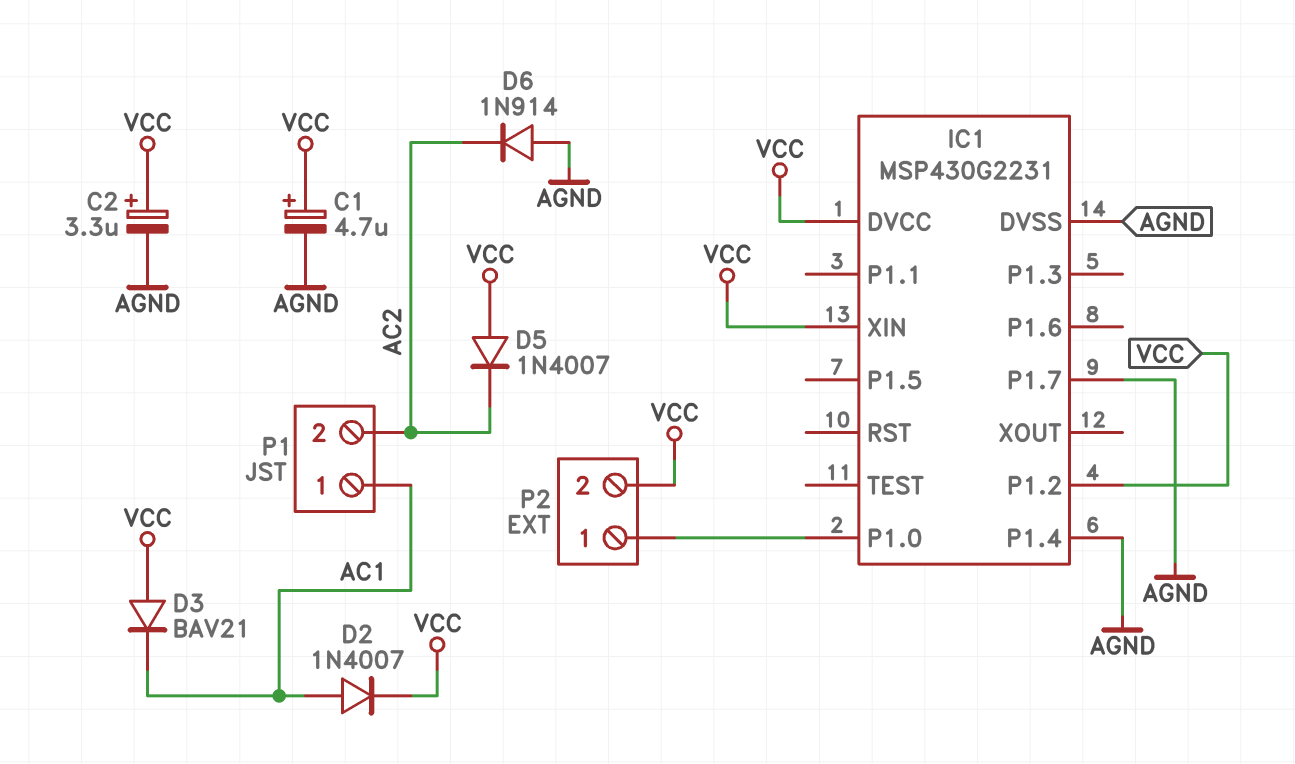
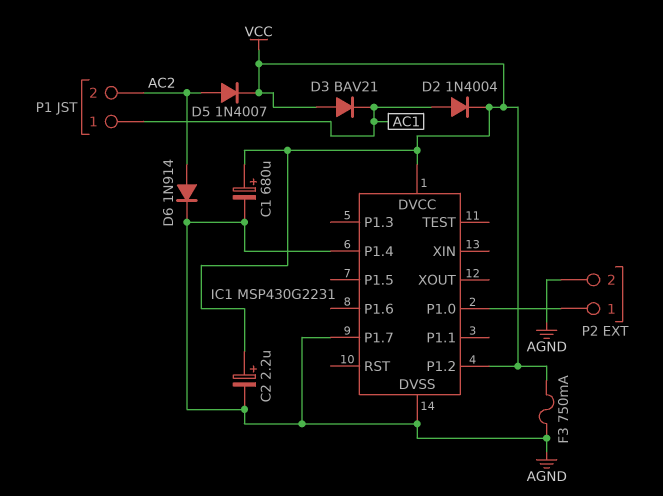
C1: 4.7uF (plus VCC, minus AGND) -> 680uF (plus VCC, minus AGND)
C2: 3.3uF (plus VCC, minus AGND) -> 2.2uF (plus VCC, minus AGND)
D2: diode 1N4007 (A AC1, K VCC) -> diode 1N4004 (A AC1, K VCC)
D5: diode 1N4007 (A VCC, K AC2) -> diode 1N4007 (A AC2, K VCC)
D6: diode 1N914 (A AGND, K AC2) -> diode 1N914 (A AC2, K AGND)
F3: none -> 750mA (AGND, VCC)
IC1 pin XIN: VCC -> none
P2 pin 2: VCC -> AGND

